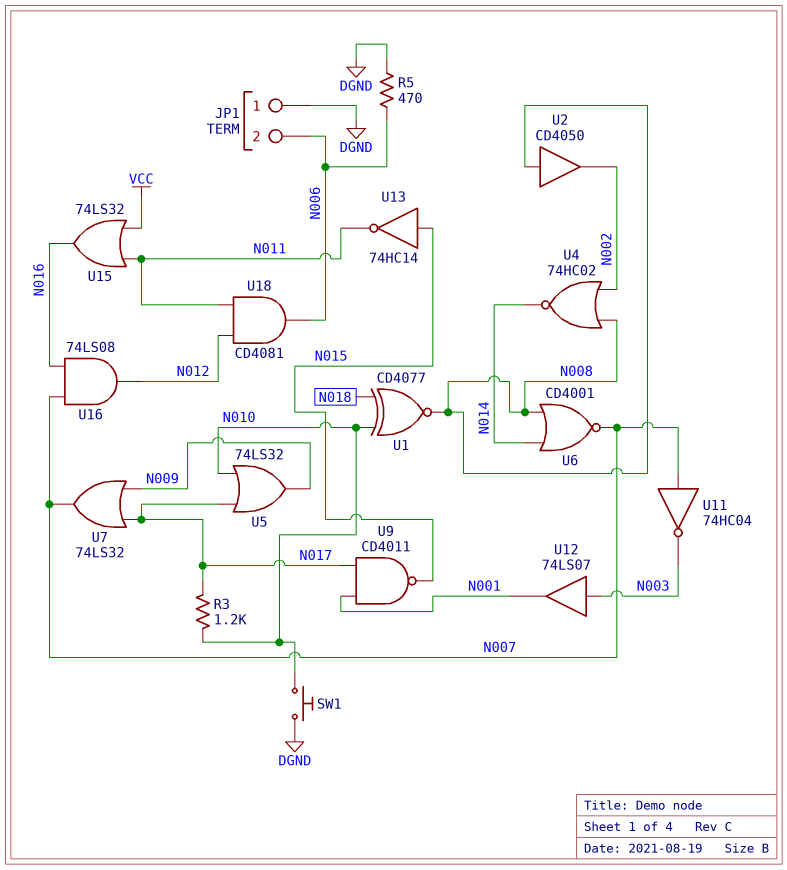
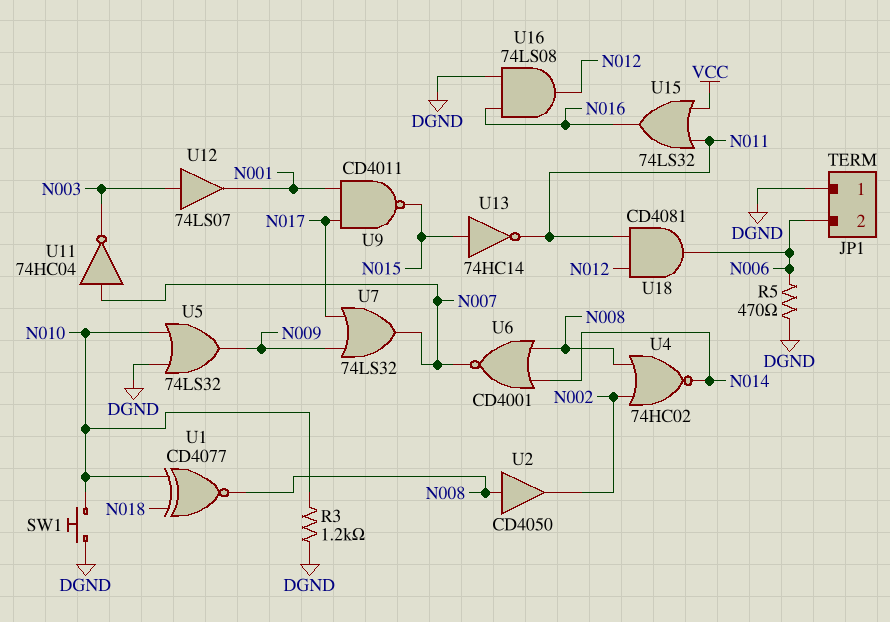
R3: 1.2k (N010, N017) -> 1.2k (DGND, N010)
U5: OR 74LS32 (in N010, in N017, out N009) -> OR 74LS32 (in DGND, in N010, out N009)
U16: AND 74LS08 (in N007, in N016, out N012) -> AND 74LS08 (in DGND, in N016, out N012)

